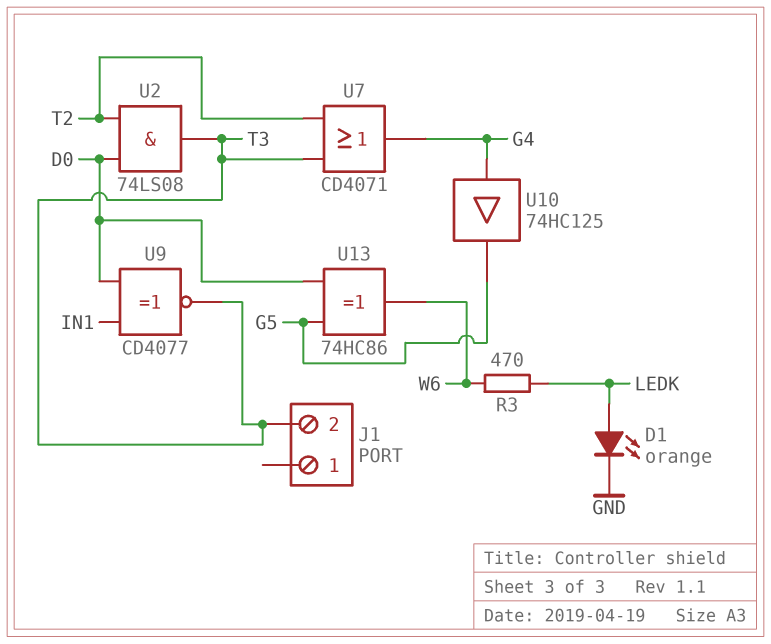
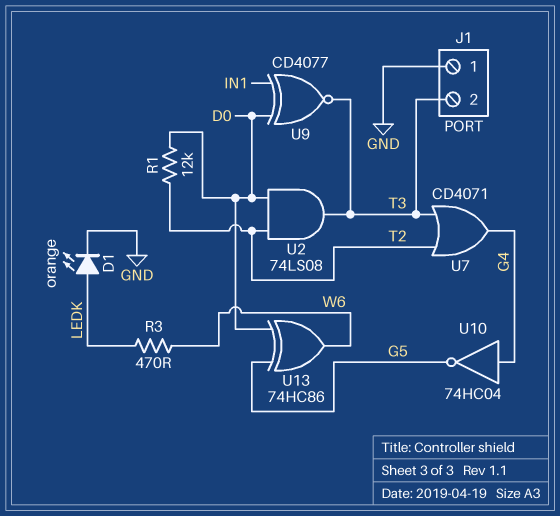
J1 pin 1: none -> GND
R1: none -> 12k (D0, T2)
U10: buffer 74HC125 (in G4, out G5) -> NOT 74HC04 (in G4, out G5)

